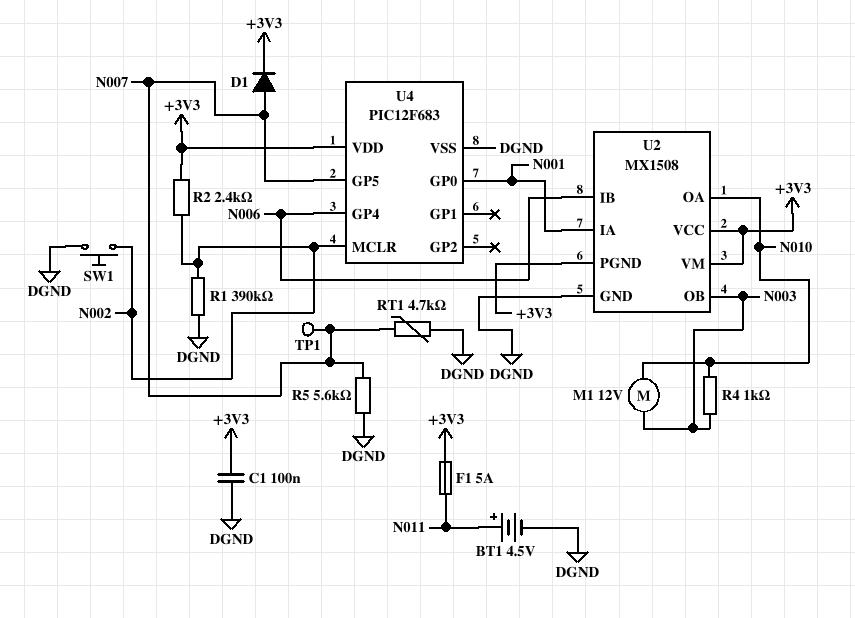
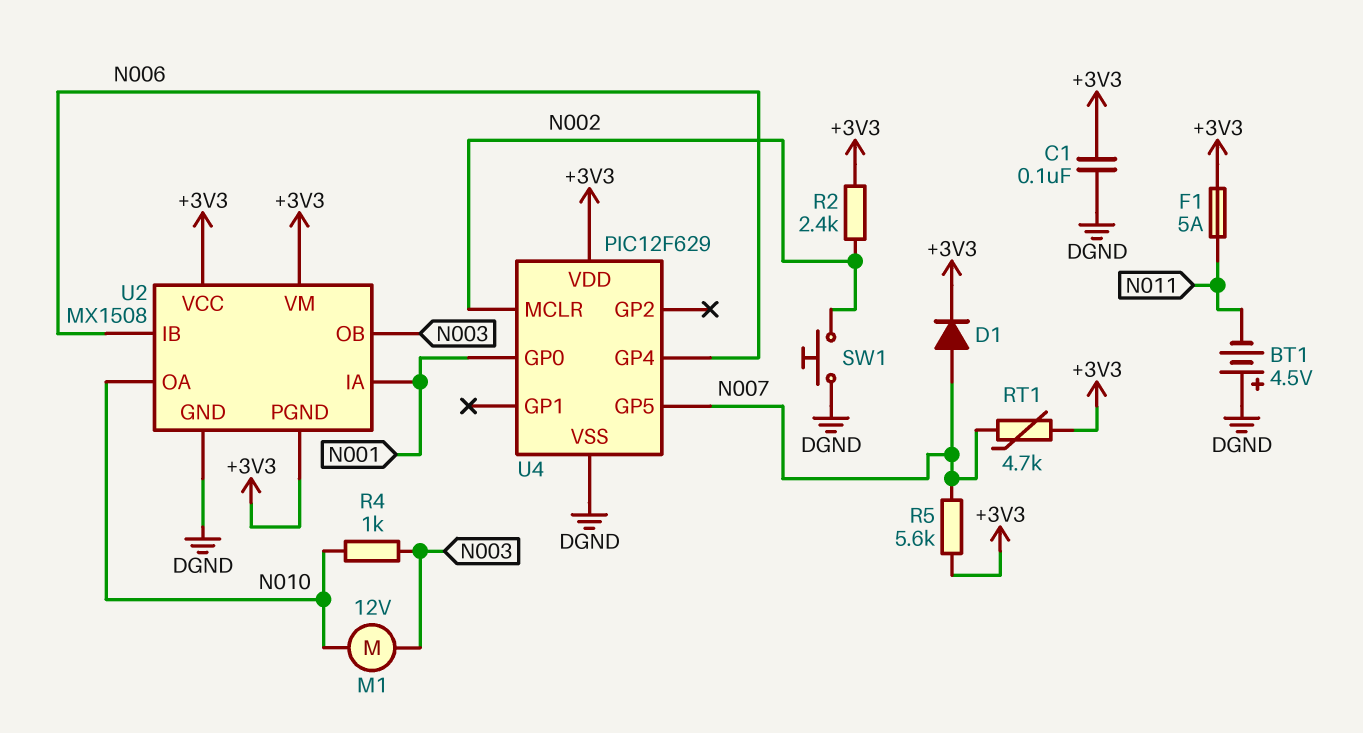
BT1: 4.5V (plus N011, minus DGND) -> 4.5V (plus DGND, minus N011)
R1: 390k (DGND, N002) -> none
R5: 5.6k (DGND, N007) -> 5.6k (+3V3, N007)
RT1: 4.7k (DGND, N007) -> 4.7k (+3V3, N007)
TP1: test point (N007) -> none
U4: PIC12F683 -> PIC12F629

